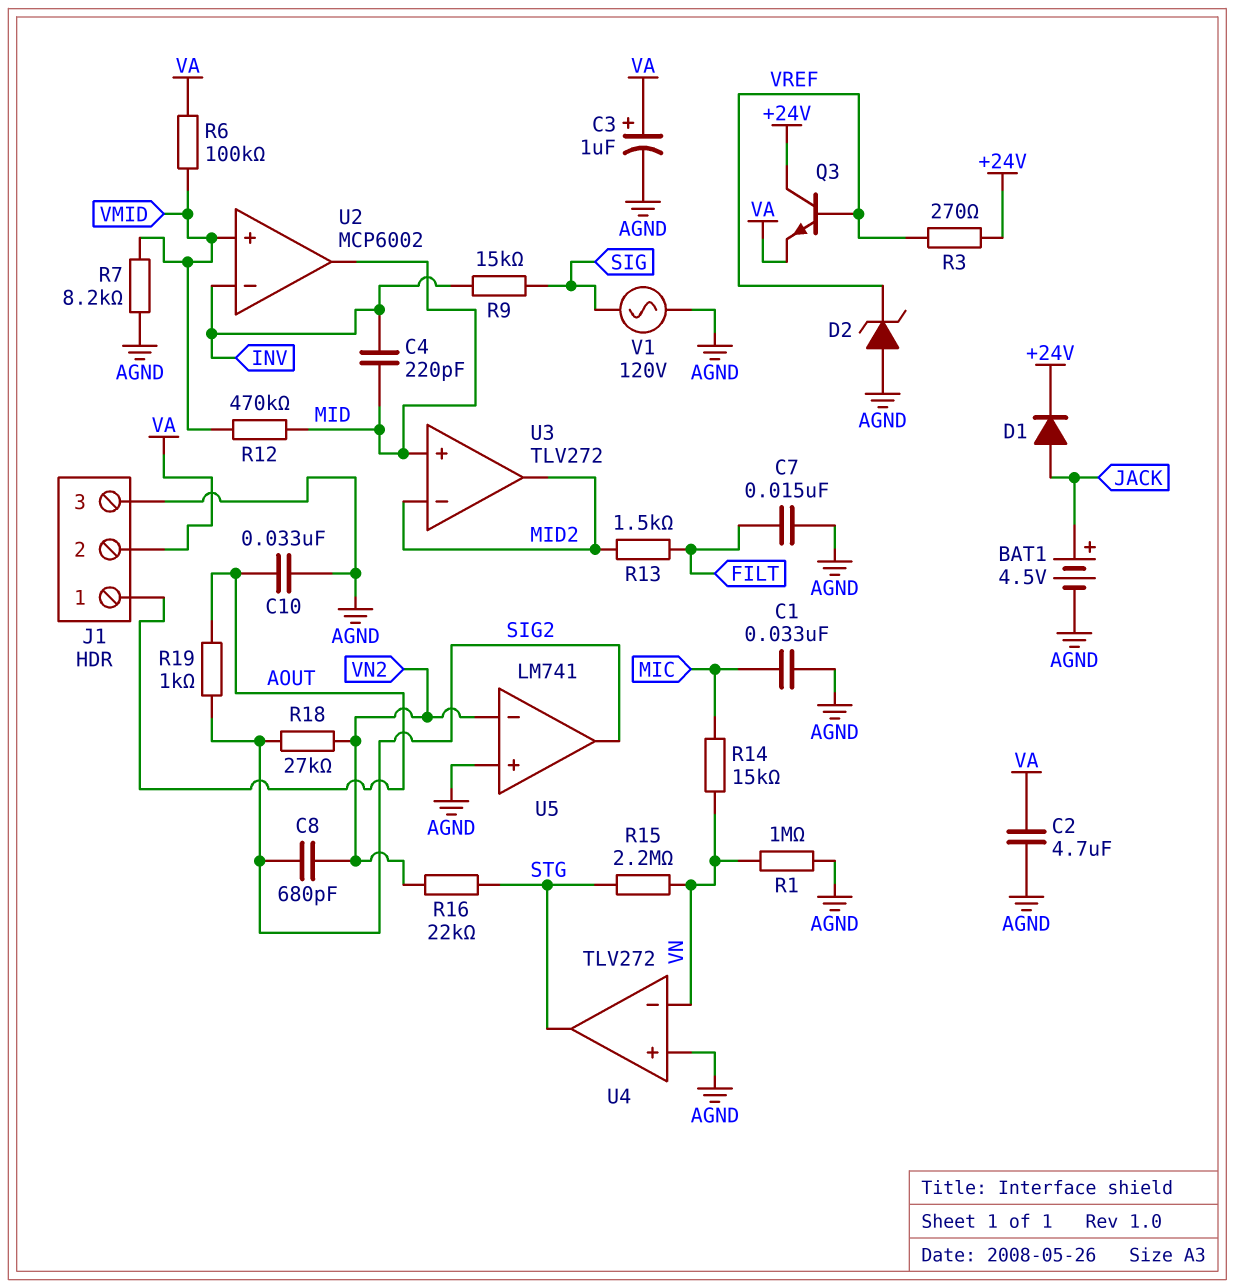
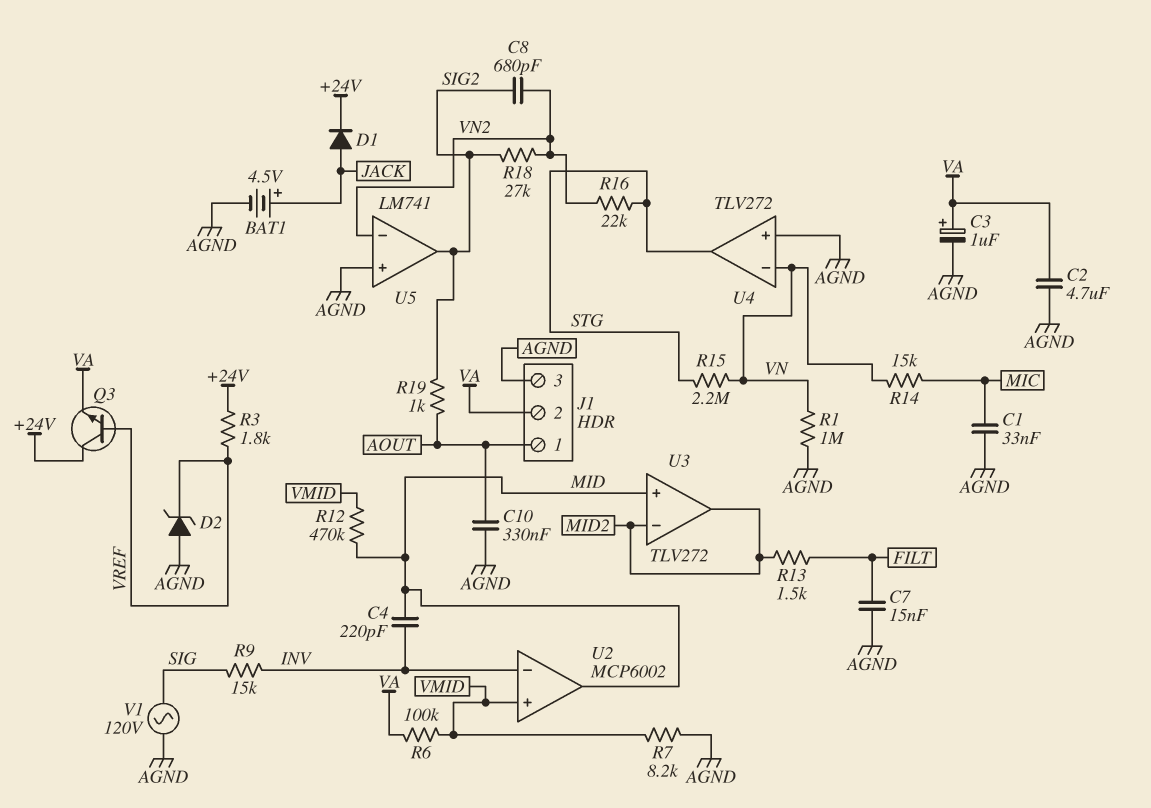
C10: 33nF (AGND, AOUT) -> 330nF (AGND, AOUT)
R3: 270 (+24V, VREF) -> 1.8k (+24V, VREF)

